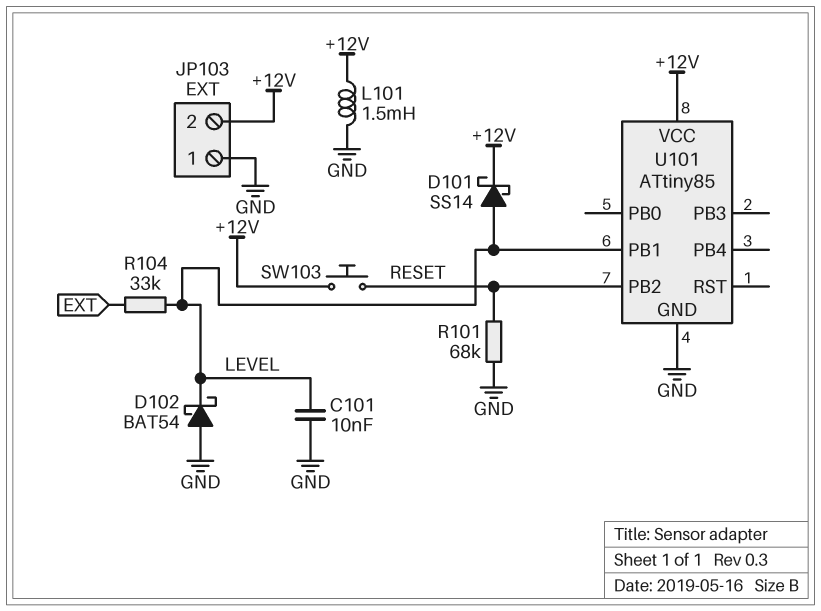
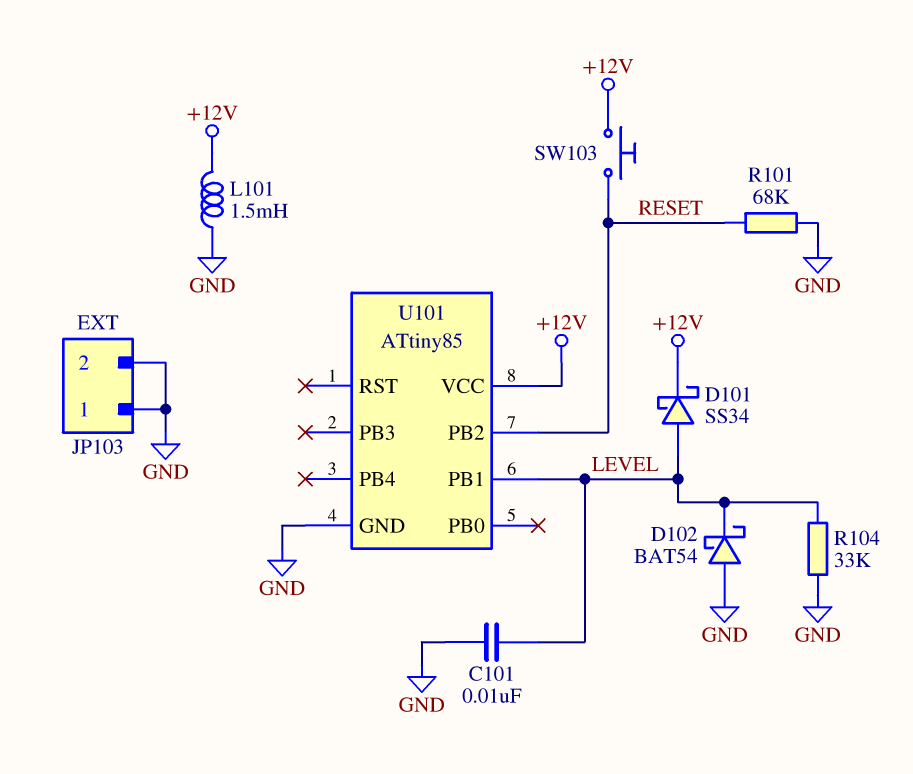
D101: schottky SS14 (A LEVEL, K +12V) -> schottky SS34 (A LEVEL, K +12V)
JP103 pin 2: +12V -> GND
R104: 33k (EXT, LEVEL) -> 33k (GND, LEVEL)

